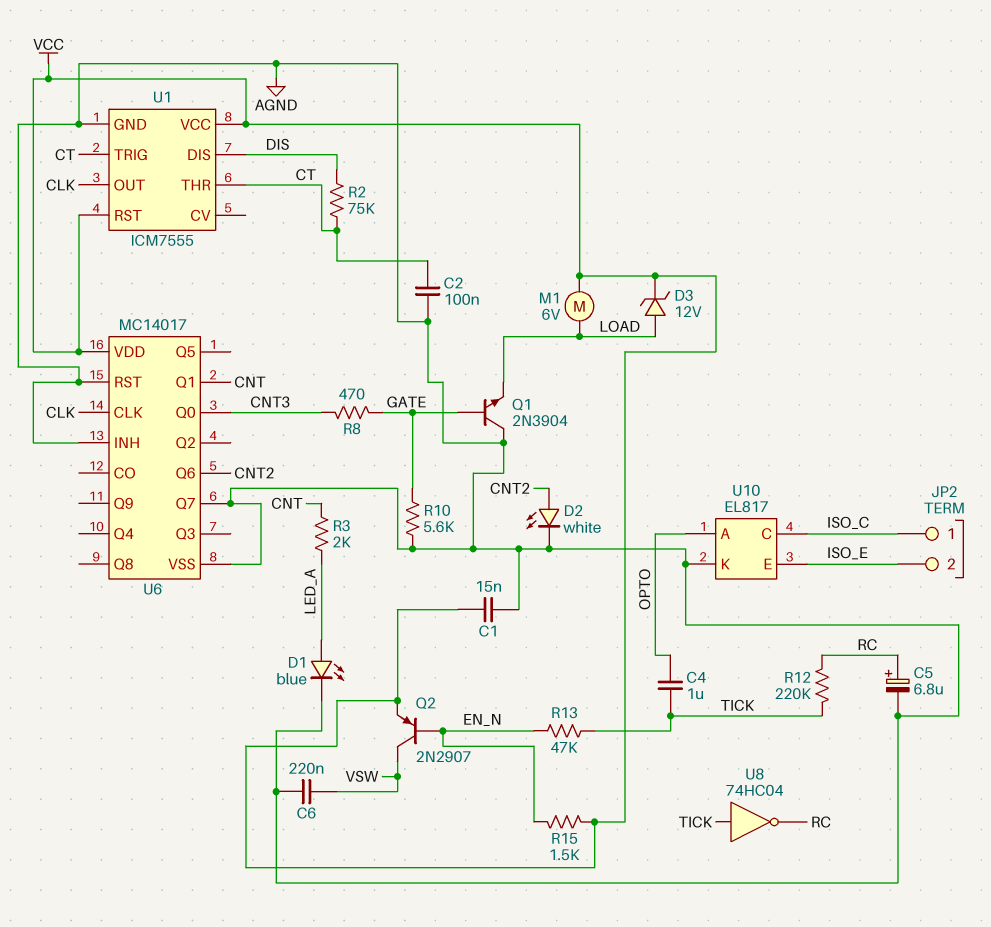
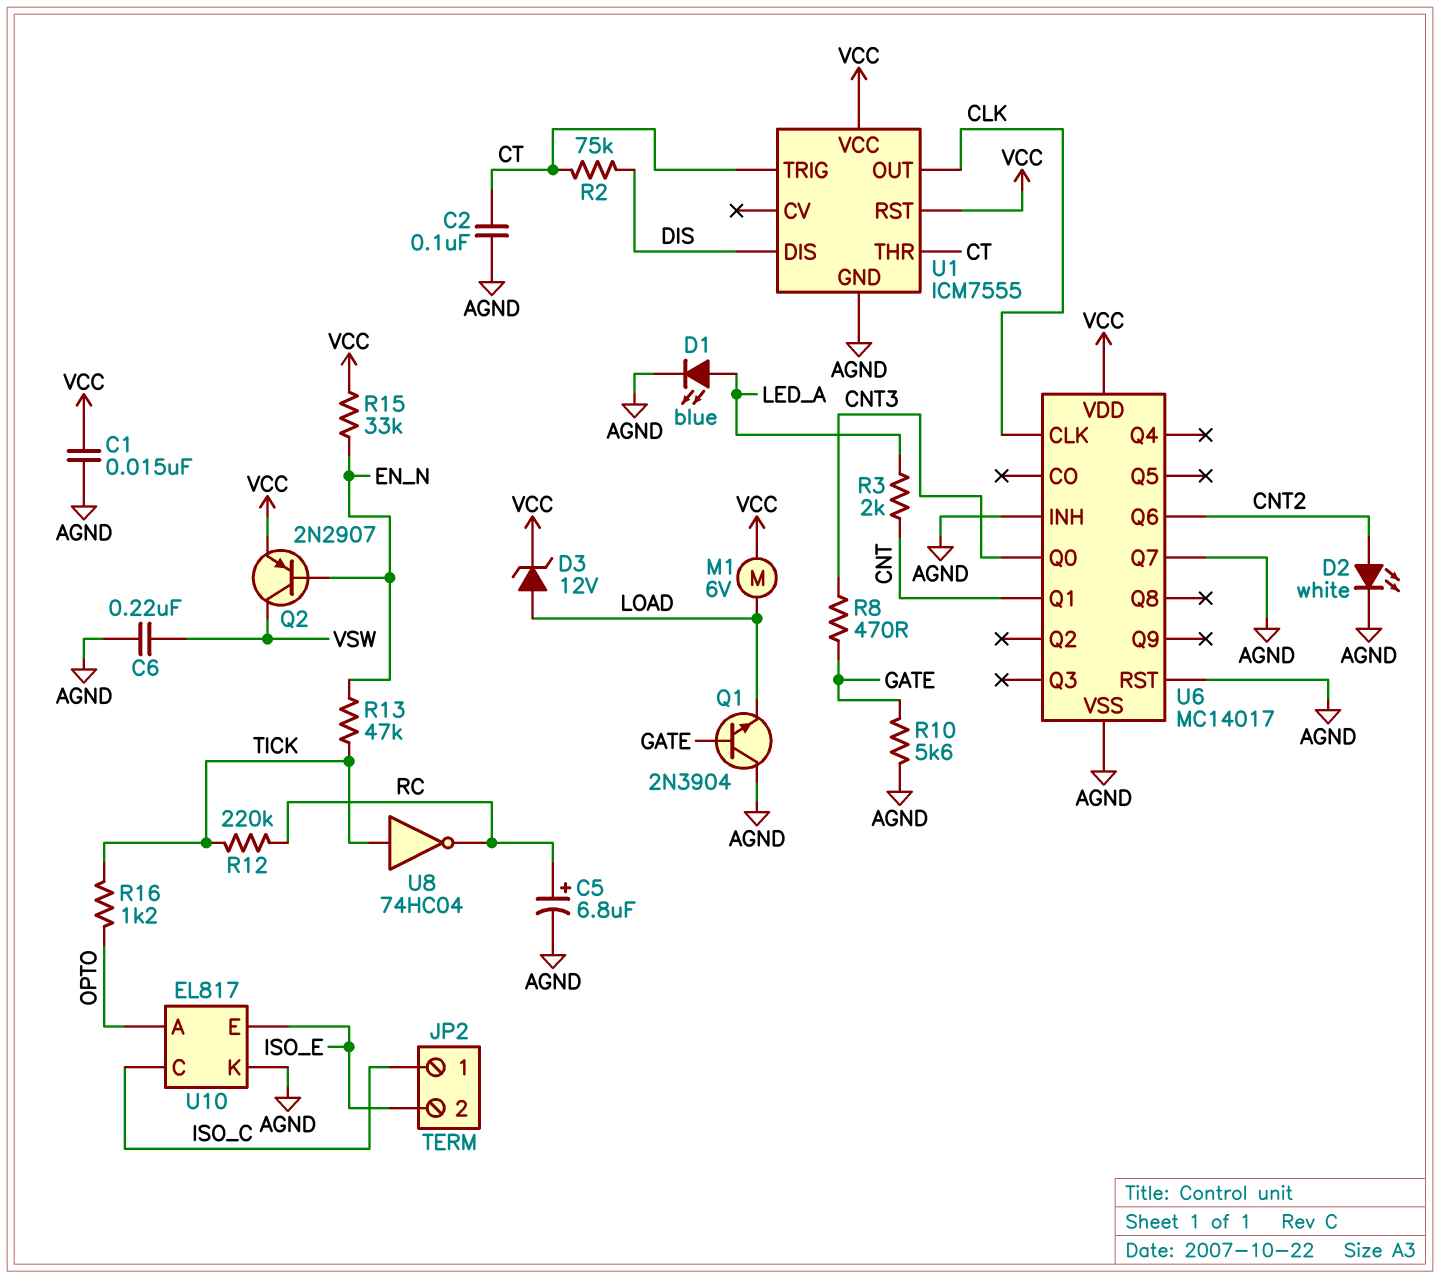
C4: 1uF (OPTO, TICK) -> none
R15: 1.5k (EN_N, VCC) -> 33k (EN_N, VCC)
R16: none -> 1.2k (OPTO, TICK)

